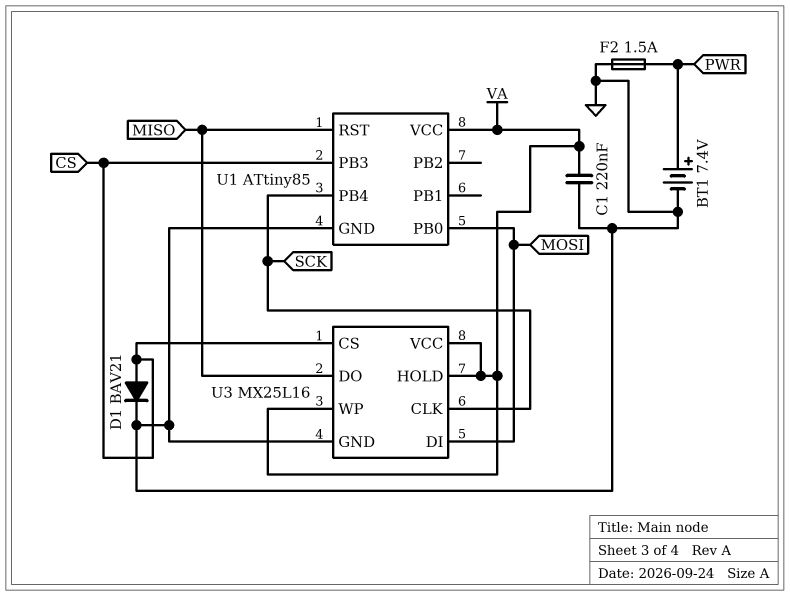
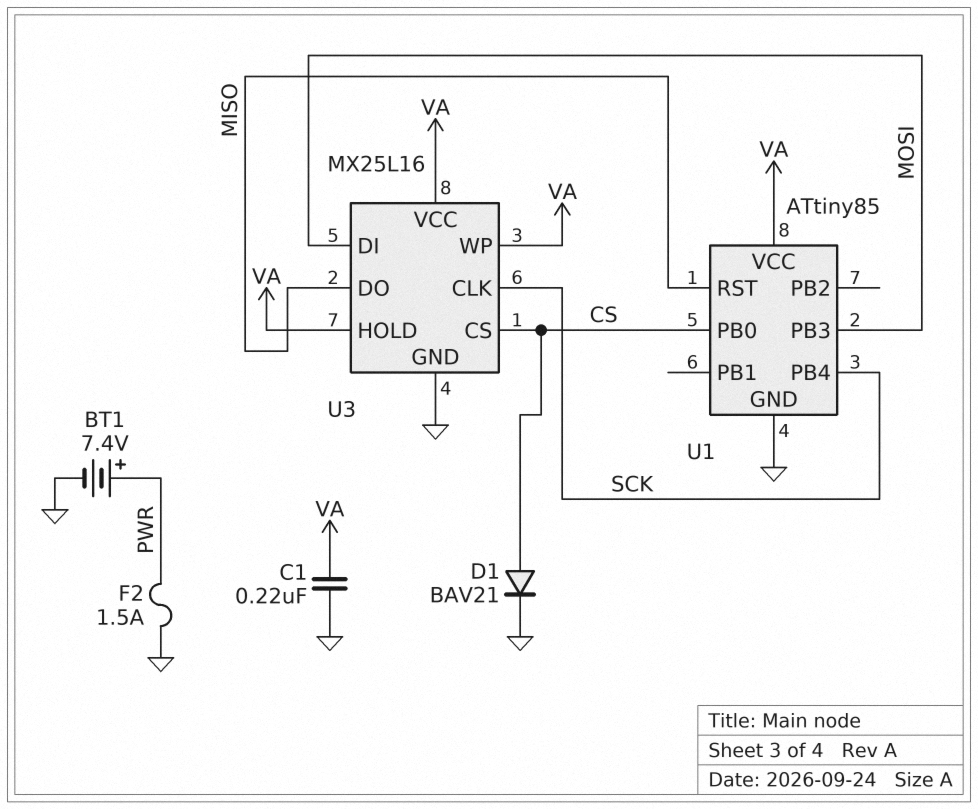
U1 pin PB0: MOSI -> CS
U1 pin PB3: CS -> MOSI

